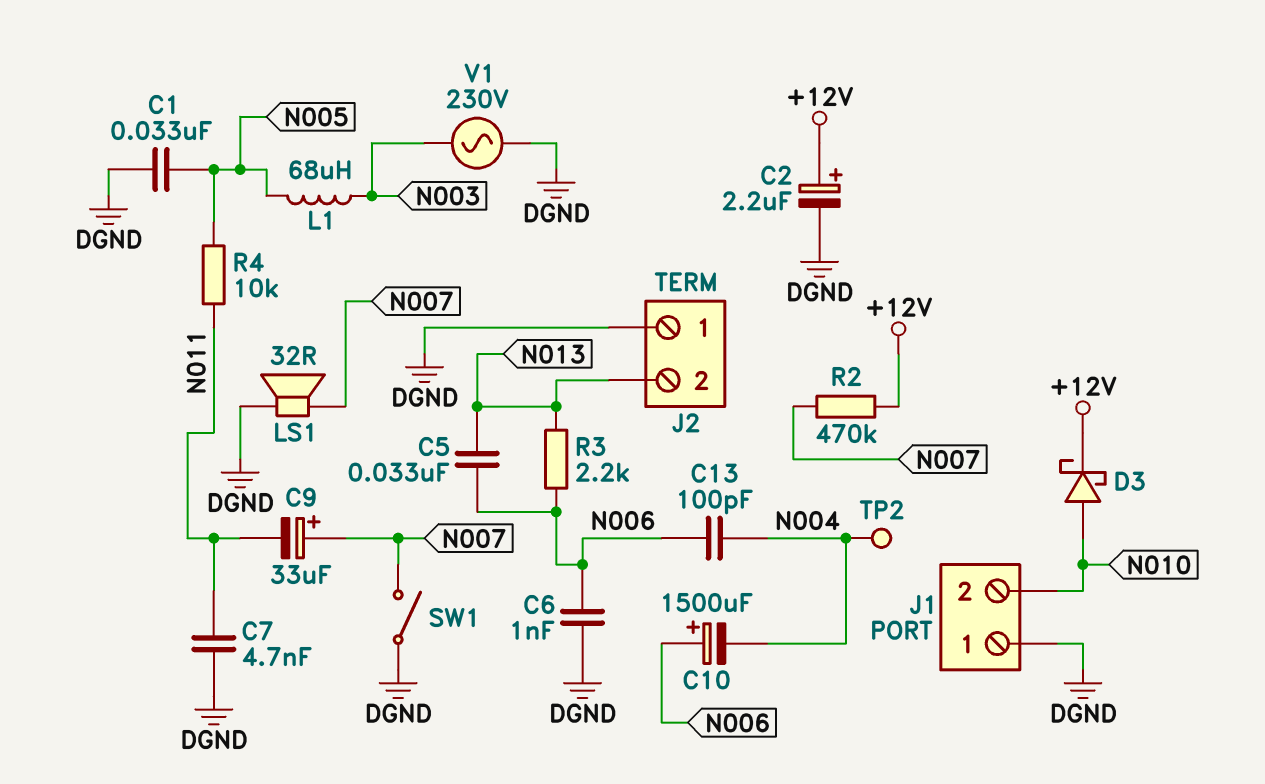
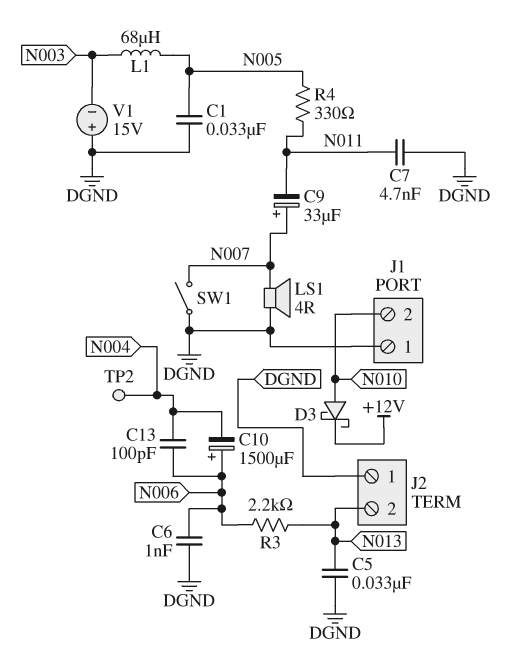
C2: 2.2uF (plus +12V, minus DGND) -> none
C5: 33nF (N006, N013) -> 33nF (DGND, N013)
LS1: speaker 32R (DGND, N007) -> speaker 4R (DGND, N007)
R2: 470k (+12V, N007) -> none
R4: 10k (N005, N011) -> 330 (N005, N011)
V1: AC 230V (DGND, N003) -> 15V (plus DGND, minus N003)

